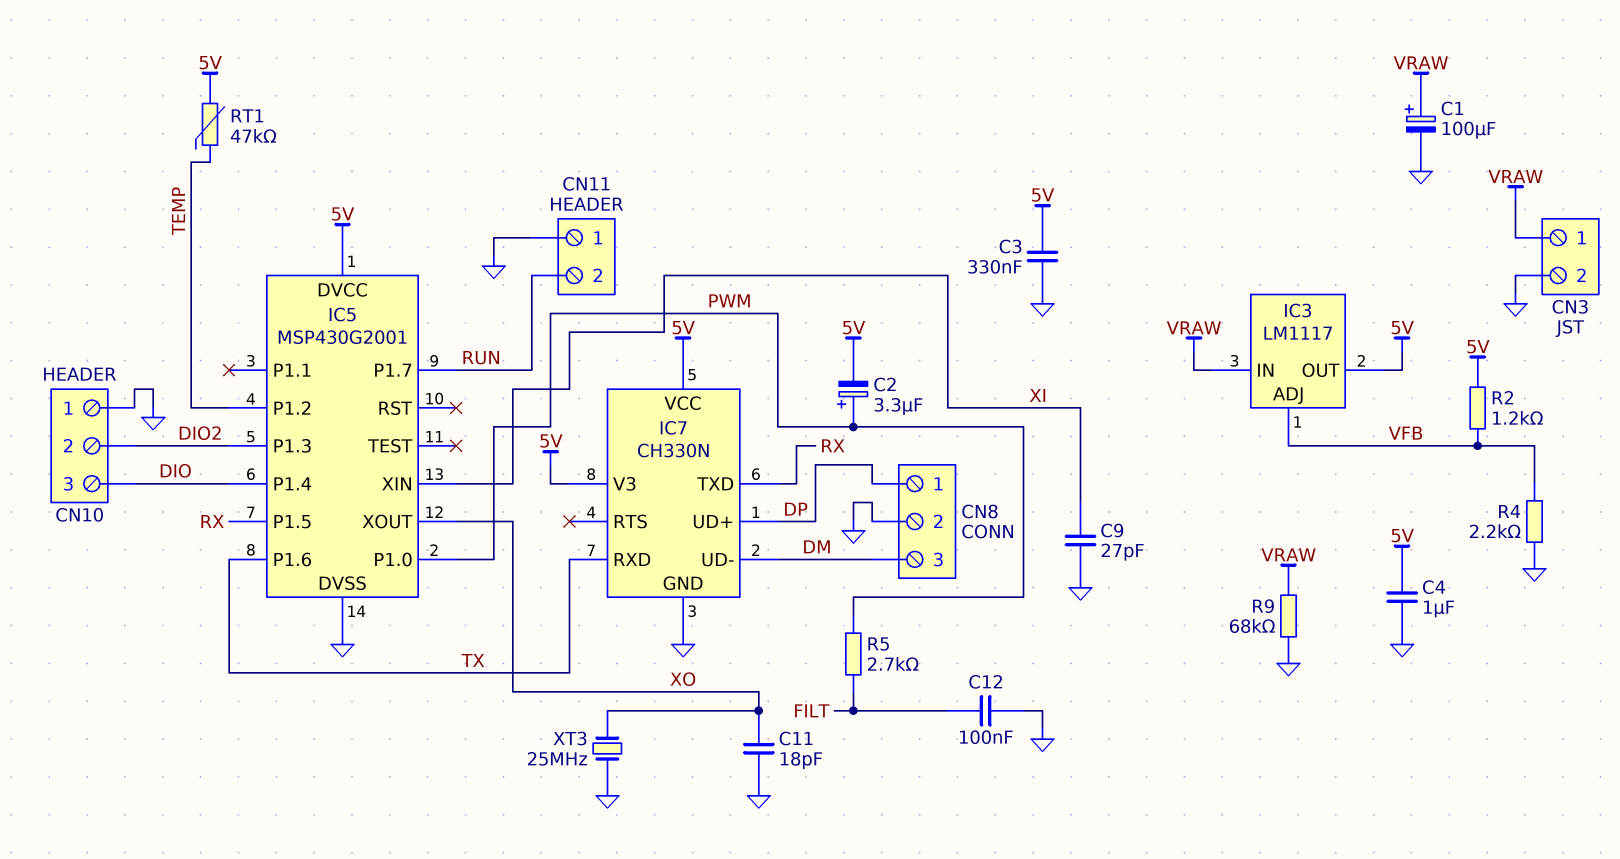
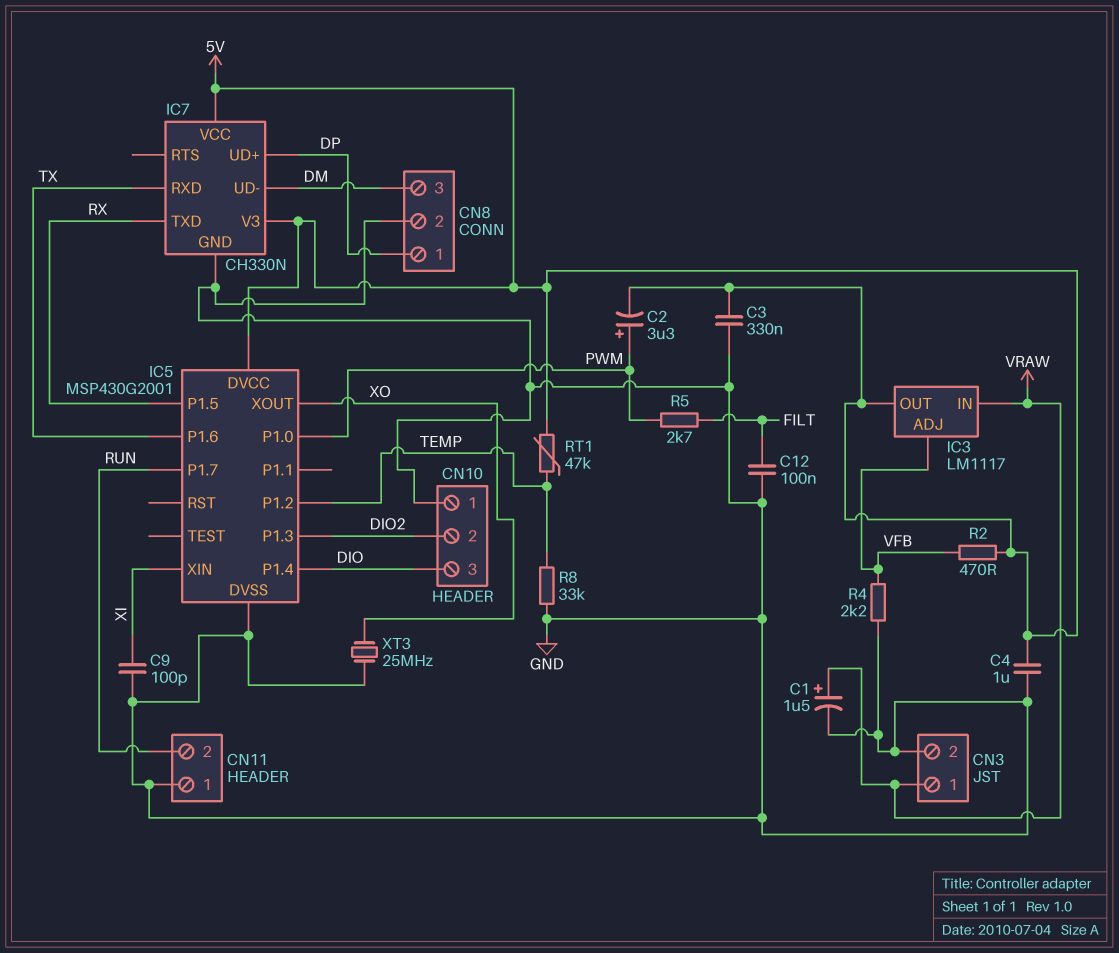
C1: 100uF (plus VRAW, minus GND) -> 1.5uF (plus VRAW, minus GND)
C9: 27pF (GND, XI) -> 100pF (GND, XI)
C11: 18pF (GND, XO) -> none
R2: 1.2k (5V, VFB) -> 470 (5V, VFB)
R8: none -> 33k (GND, TEMP)
R9: 68k (GND, VRAW) -> none

